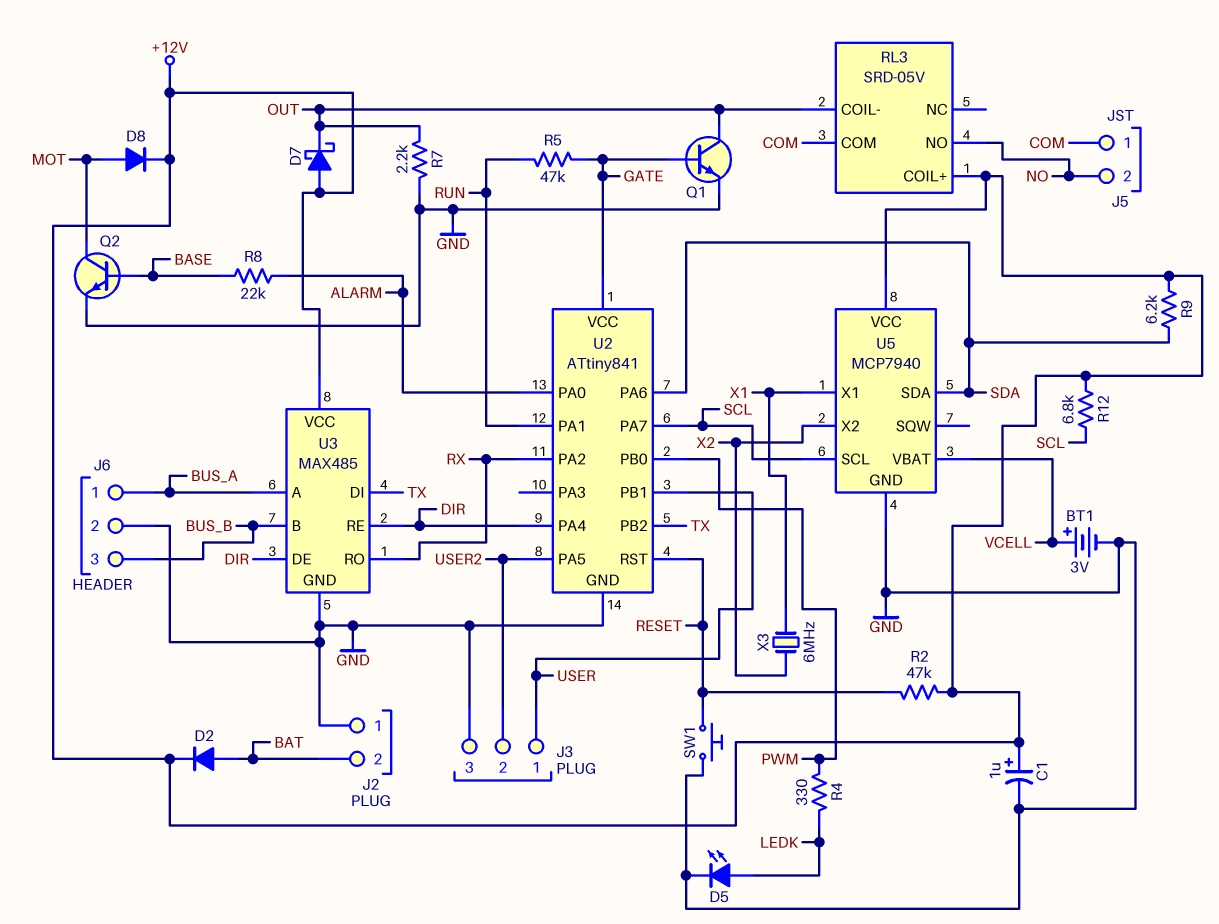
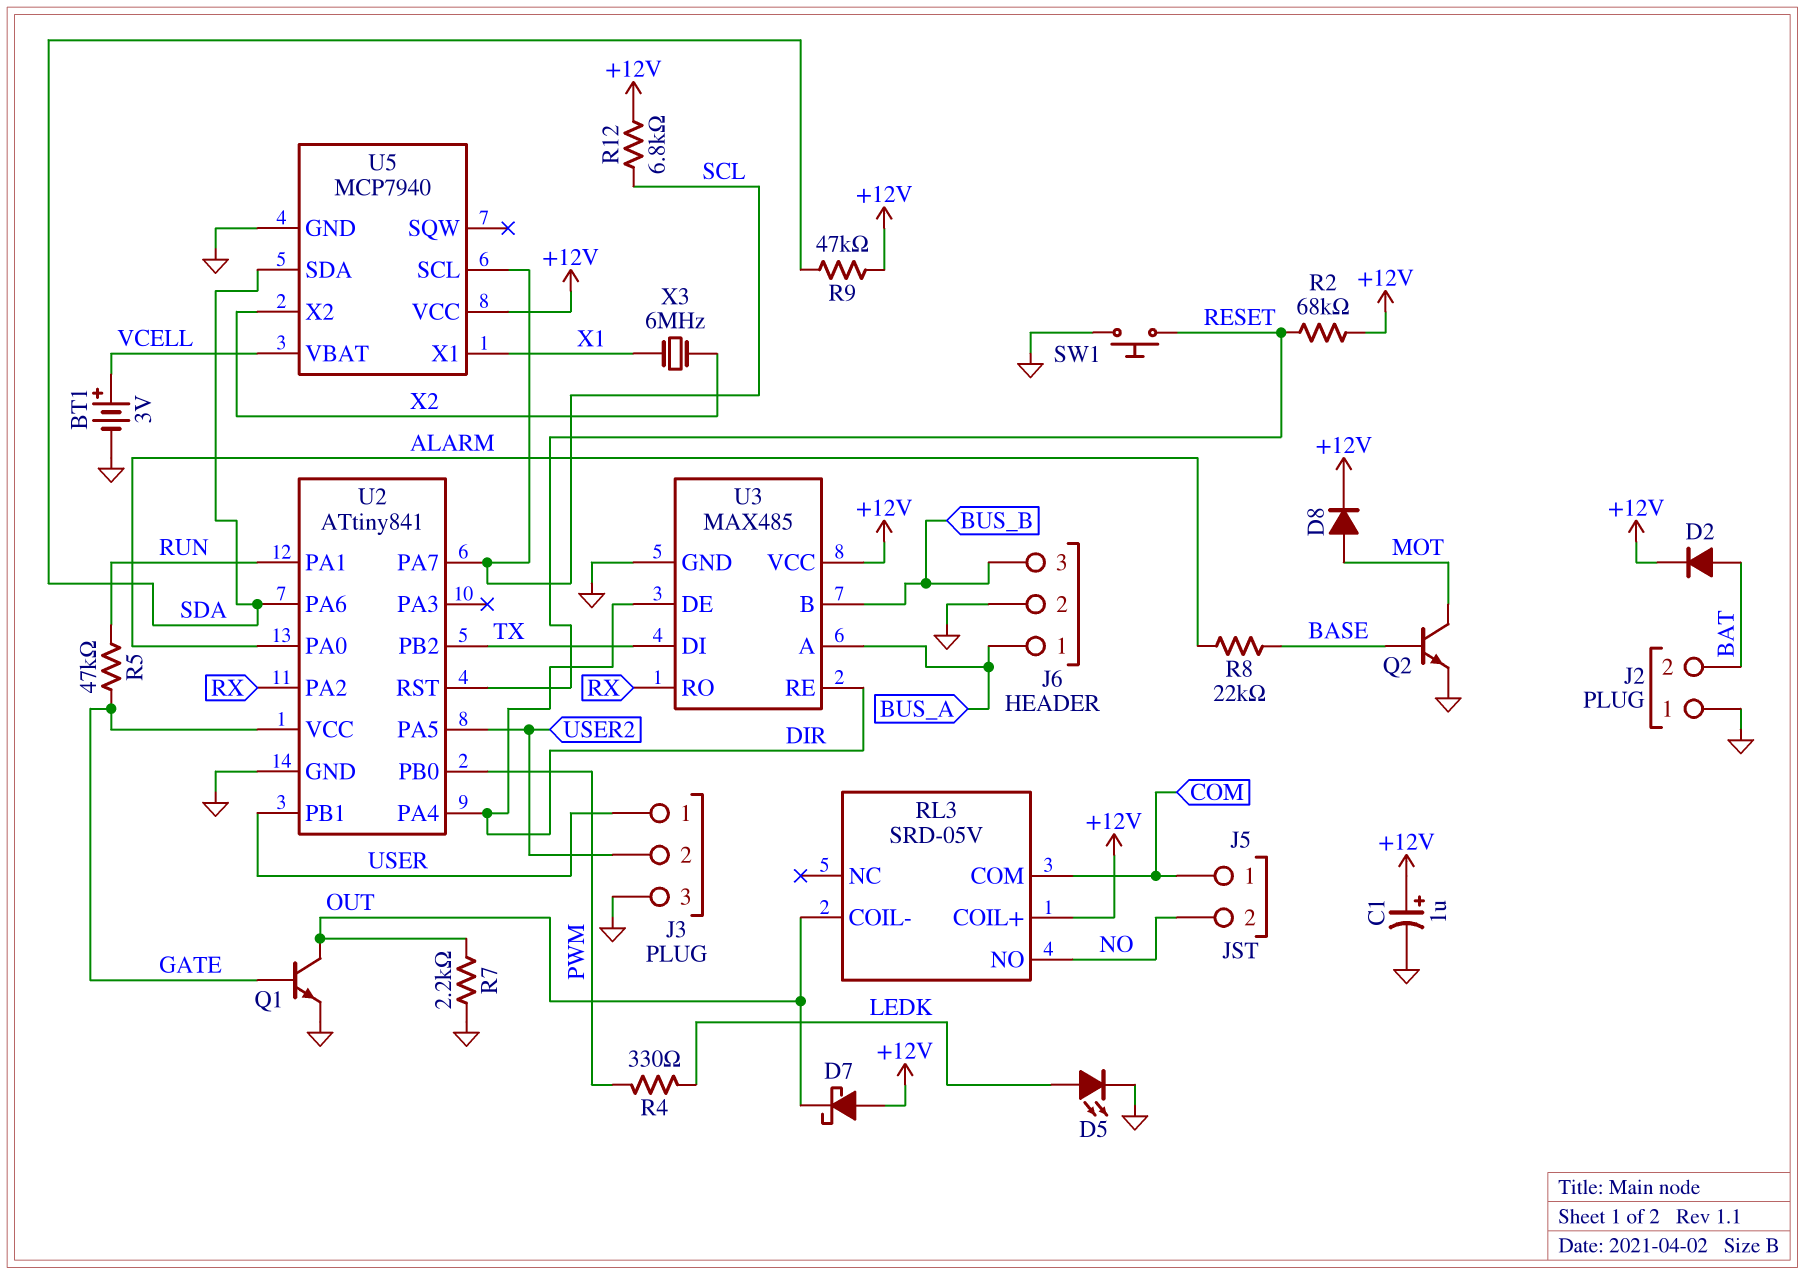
R2: 47k (+12V, RESET) -> 68k (+12V, RESET)
R9: 6.2k (+12V, SDA) -> 47k (+12V, SDA)

